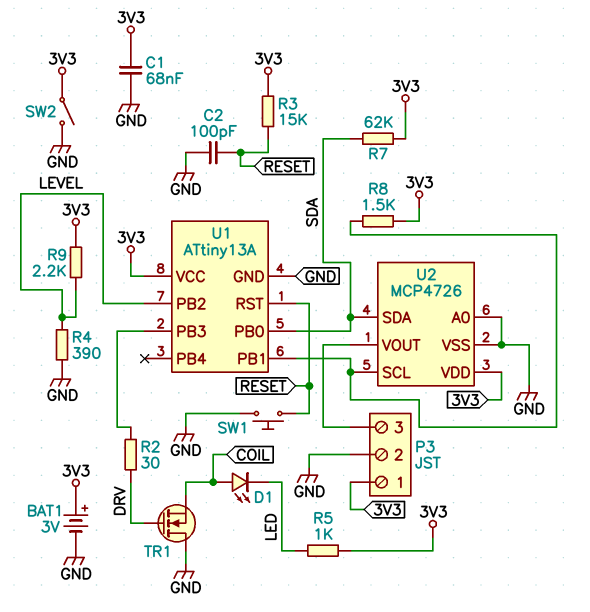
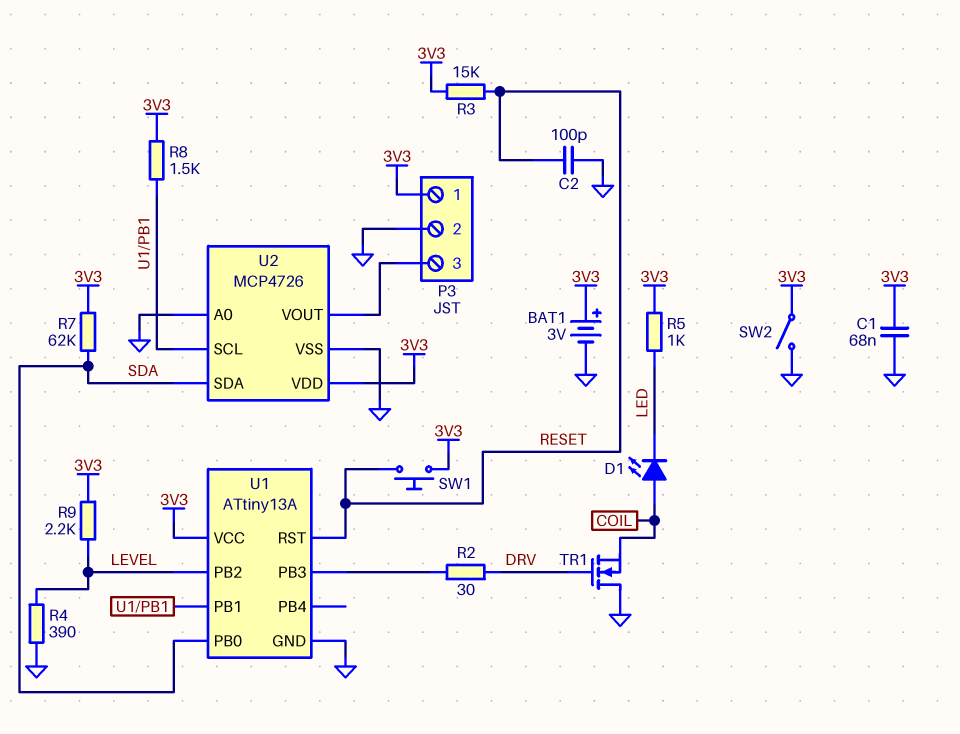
SW1: button (GND, RESET) -> button (3V3, RESET)

